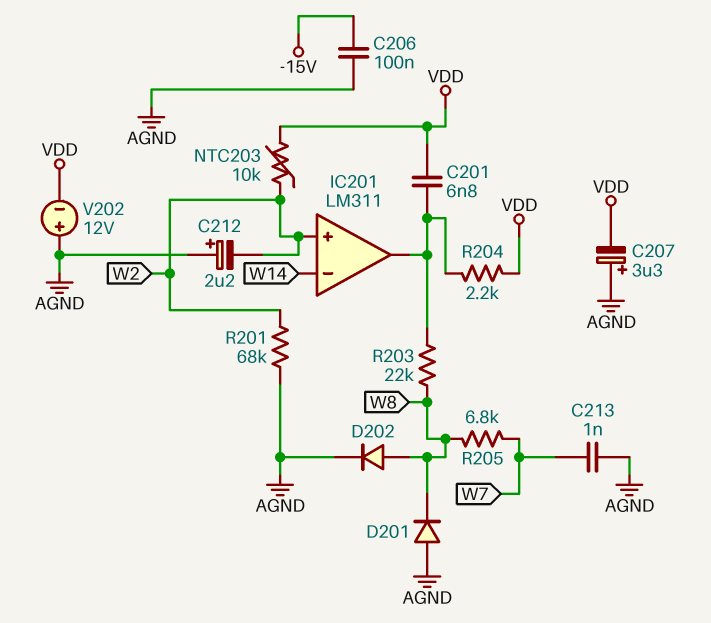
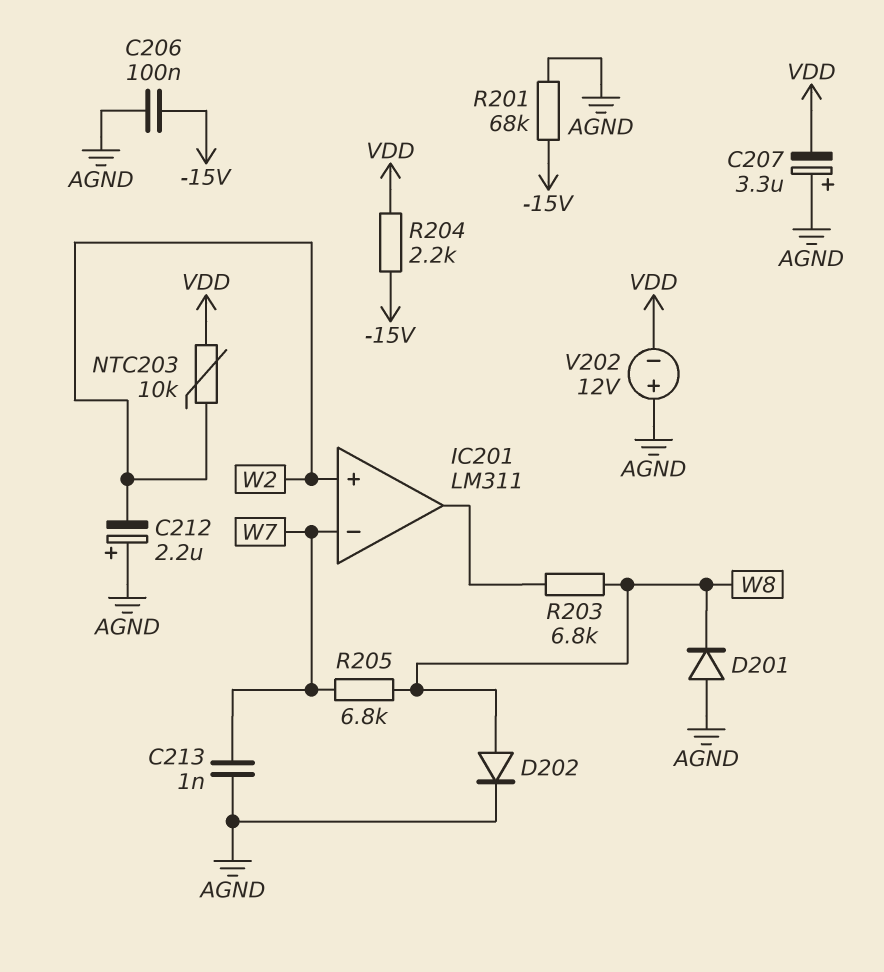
C201: 6.8nF (IC201/out, VDD) -> none
IC201 pin in-: W14 -> W7
R201: 68k (AGND, W2) -> 68k (-15V, AGND)
R203: 22k (IC201/out, W8) -> 6.8k (IC201/out, W8)
R204: 2.2k (IC201/out, VDD) -> 2.2k (-15V, VDD)

